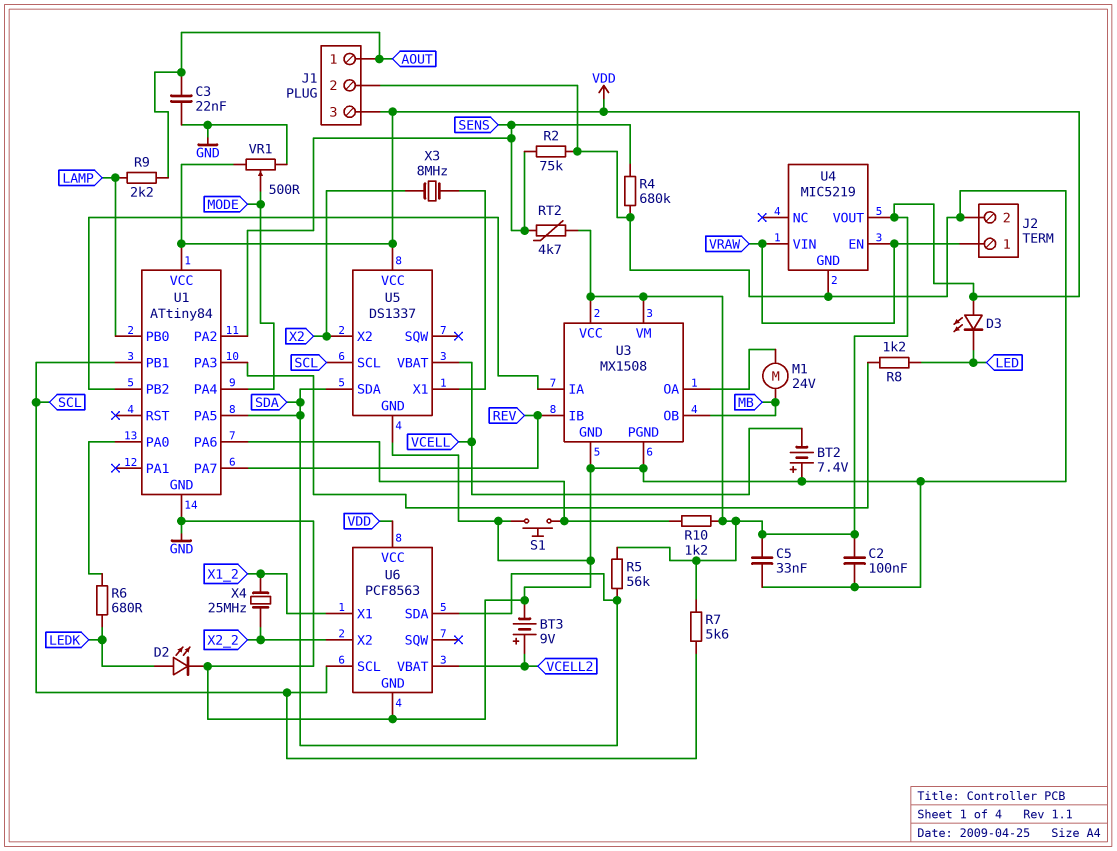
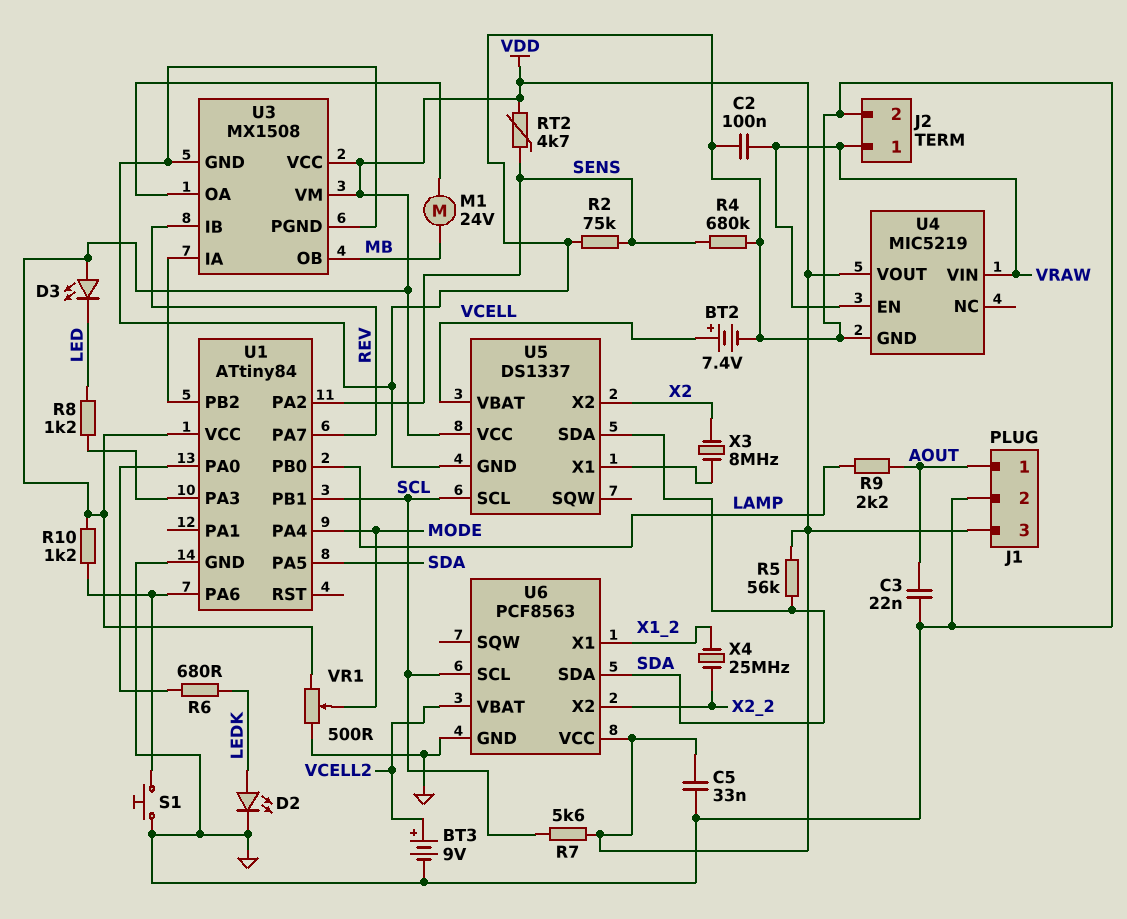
BT2: 7.4V (plus GND, minus VCELL) -> 7.4V (plus VCELL, minus GND)
C2: 100nF (GND, VDD) -> 100nF (GND, VRAW)

